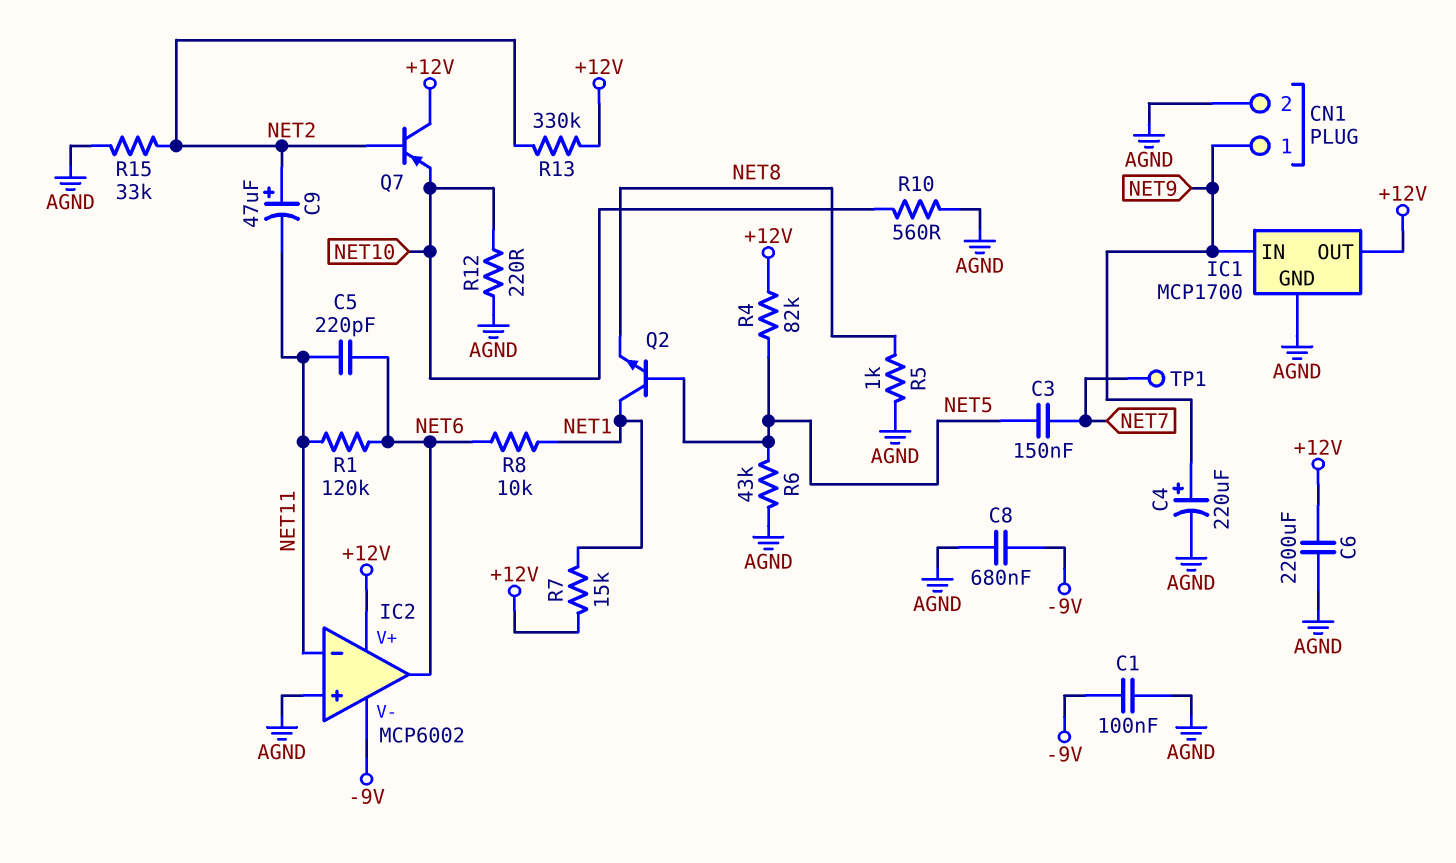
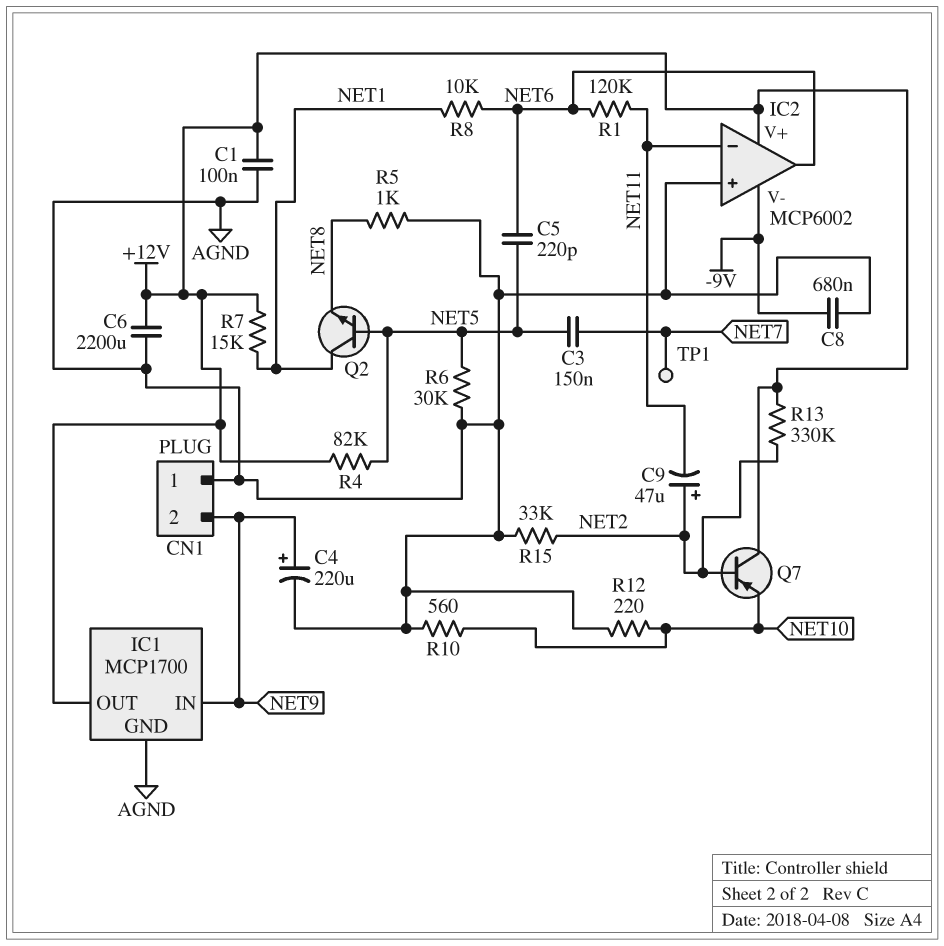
C1: 100nF (-9V, AGND) -> 100nF (+12V, AGND)
C5: 220pF (NET6, NET11) -> 220pF (NET5, NET6)
CN1 pin 1: NET9 -> AGND
CN1 pin 2: AGND -> NET9
R6: 43k (AGND, NET5) -> 30k (AGND, NET5)

